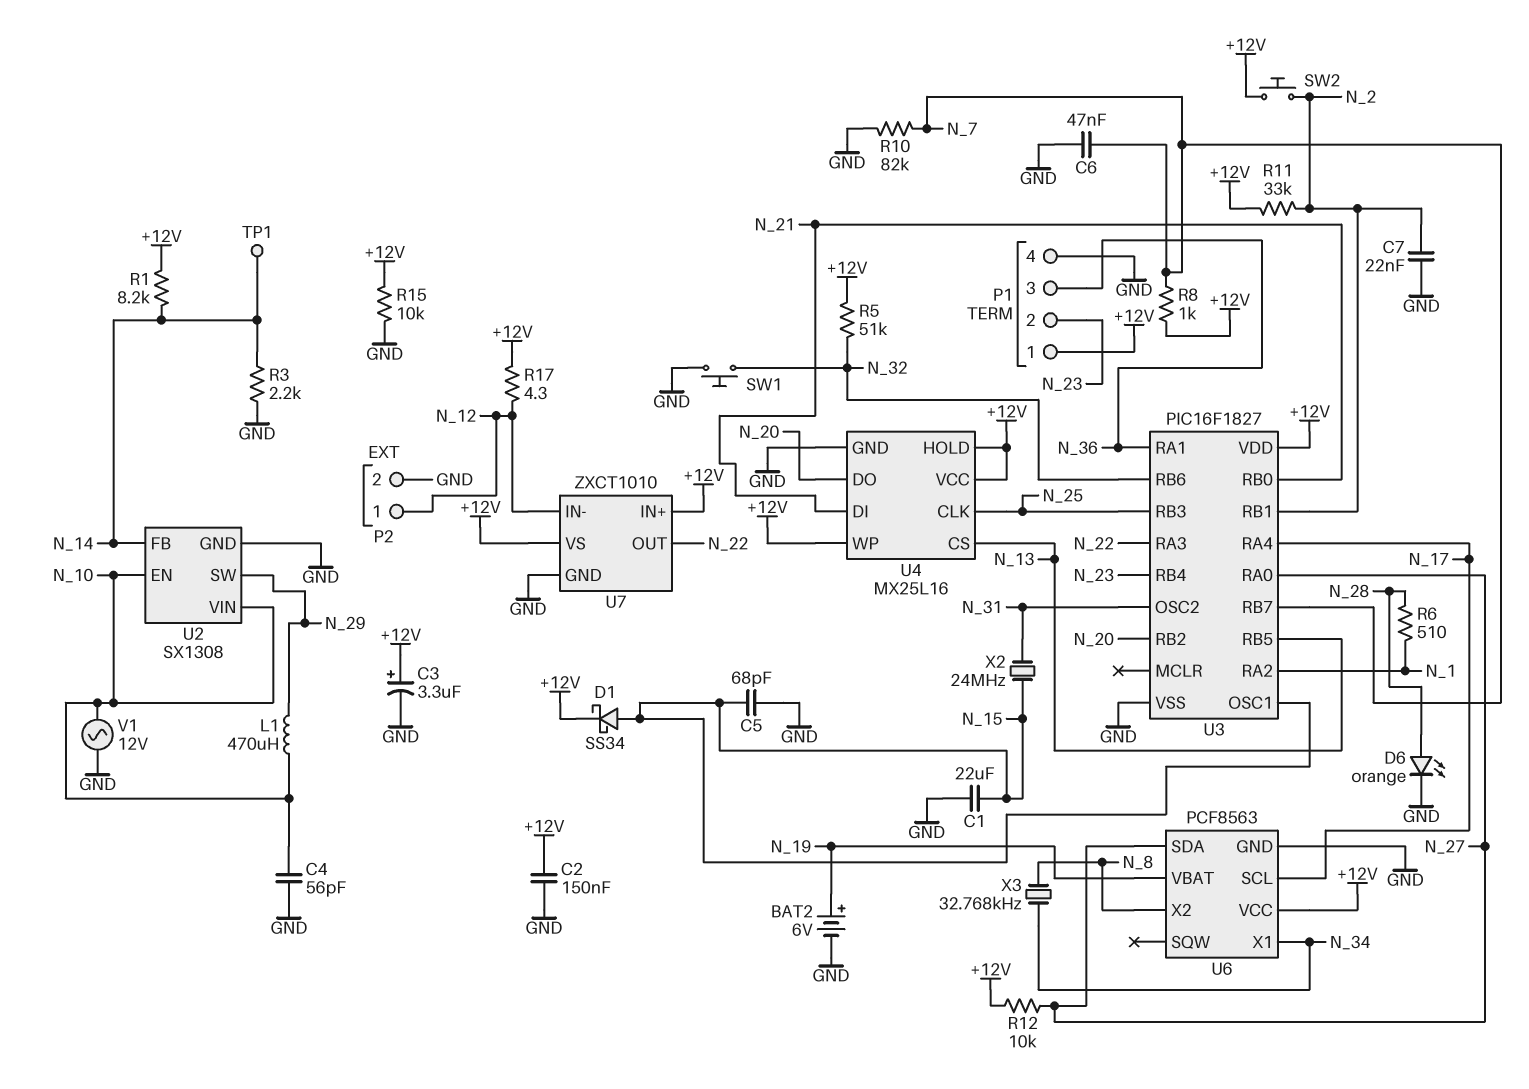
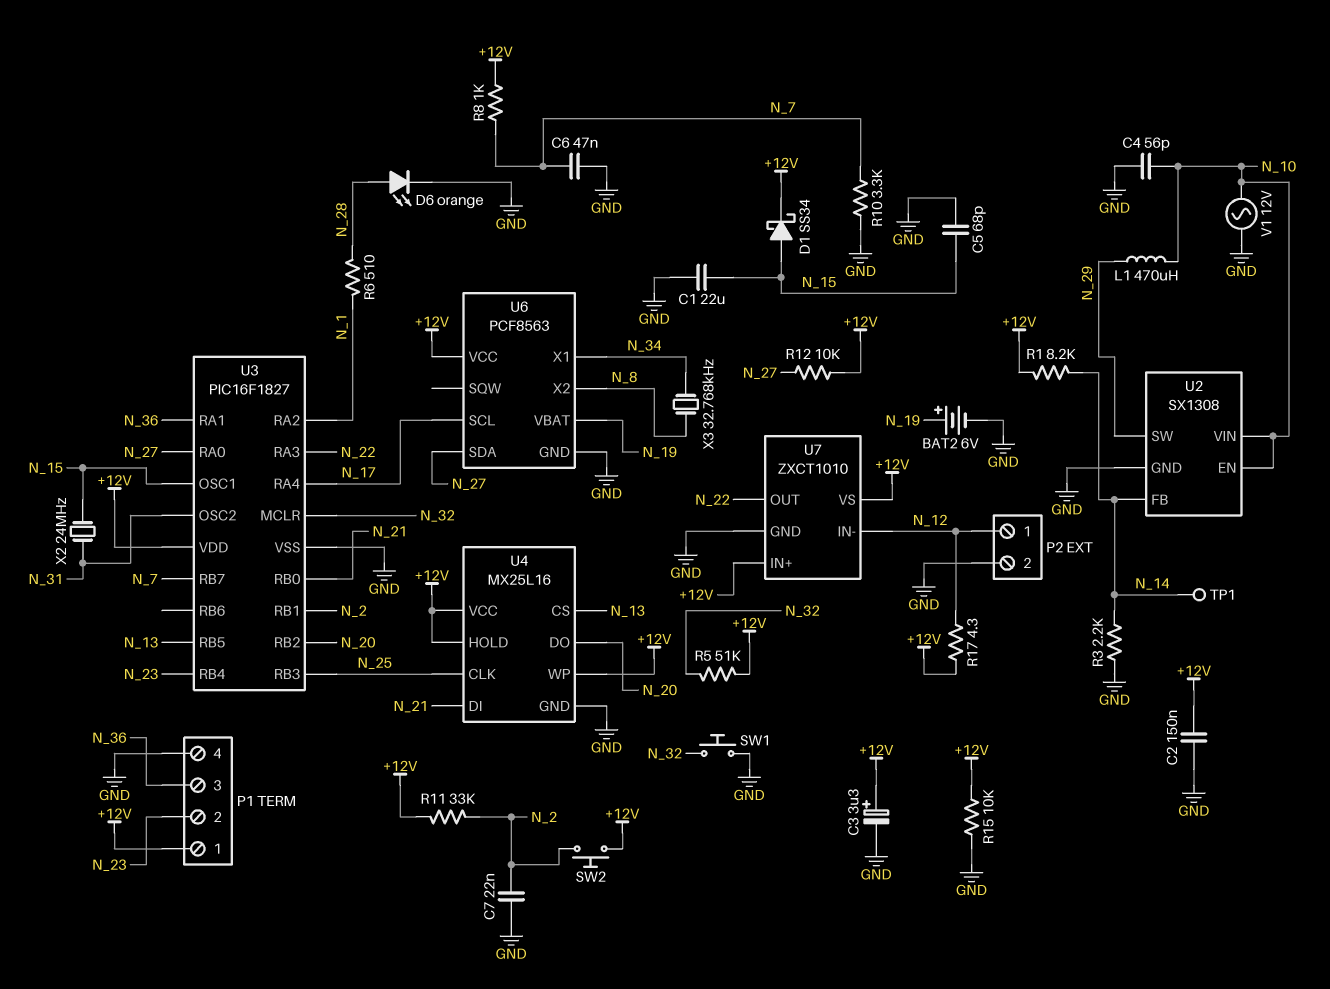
R10: 82k (GND, N_7) -> 3.3k (GND, N_7)
U3 pin MCLR: none -> N_32
U3 pin RB6: N_32 -> none

